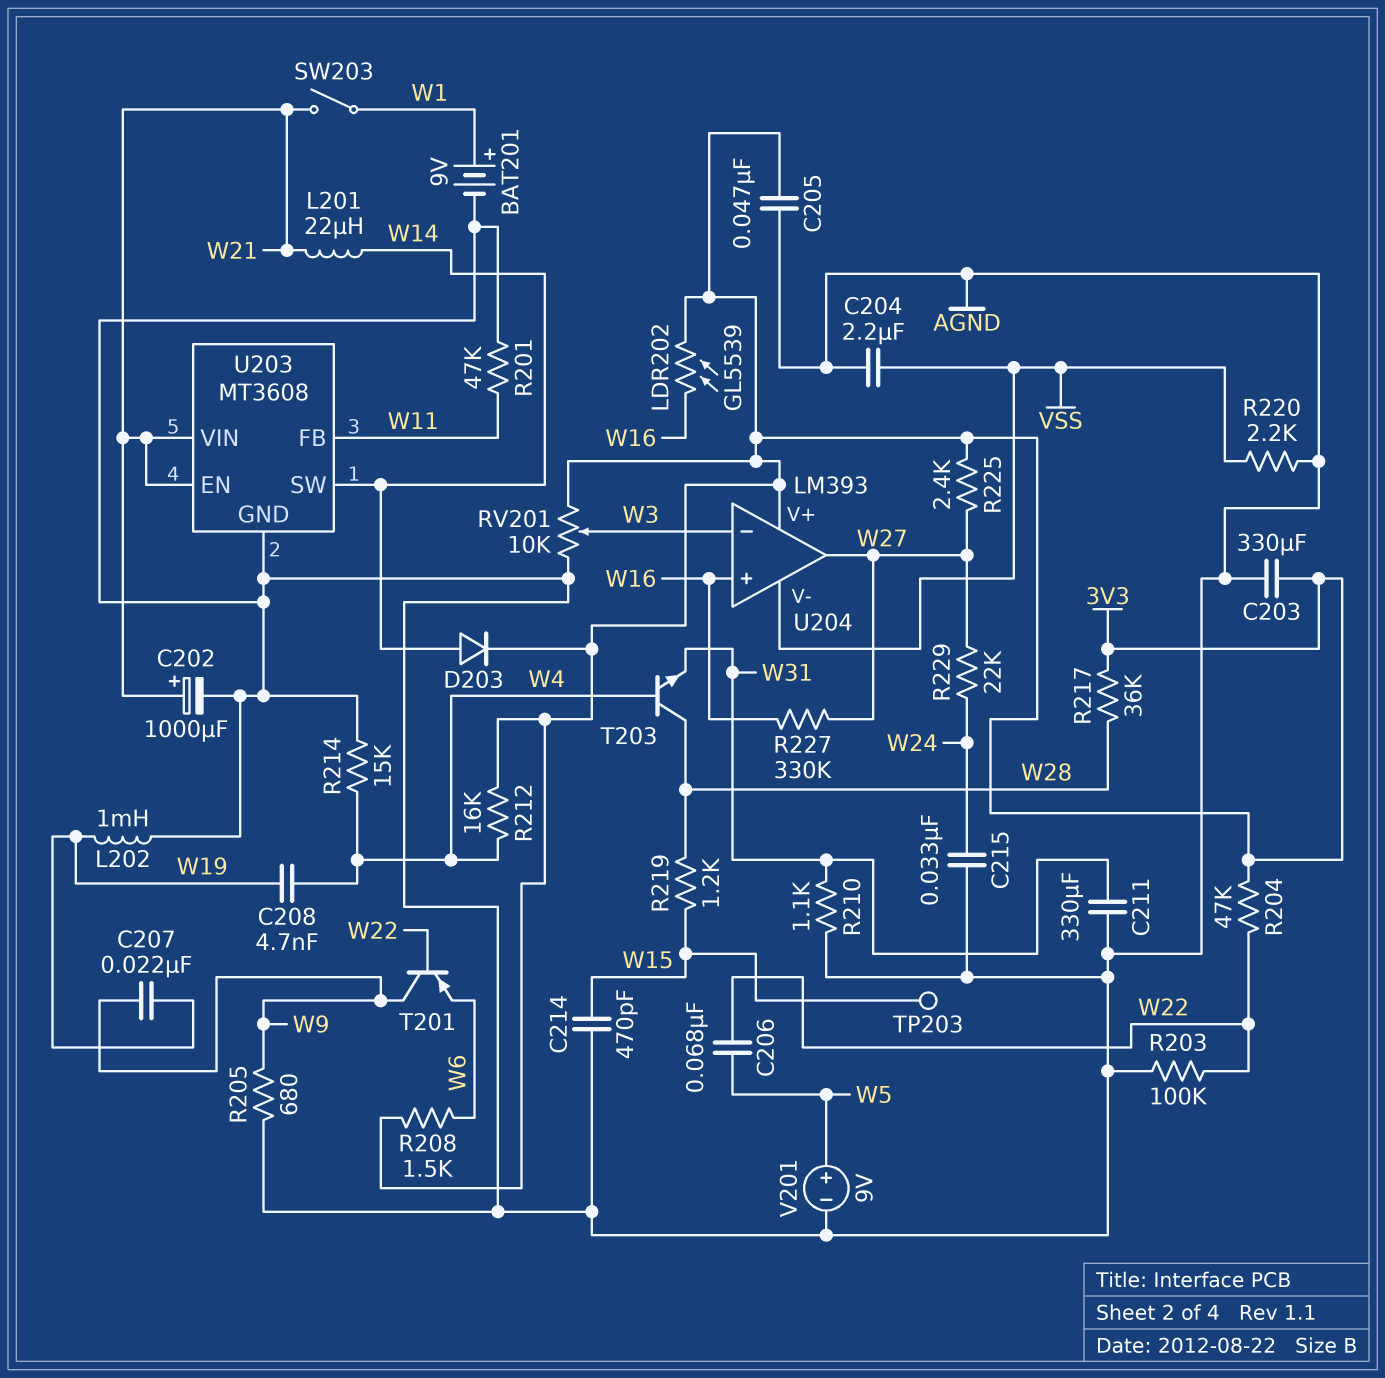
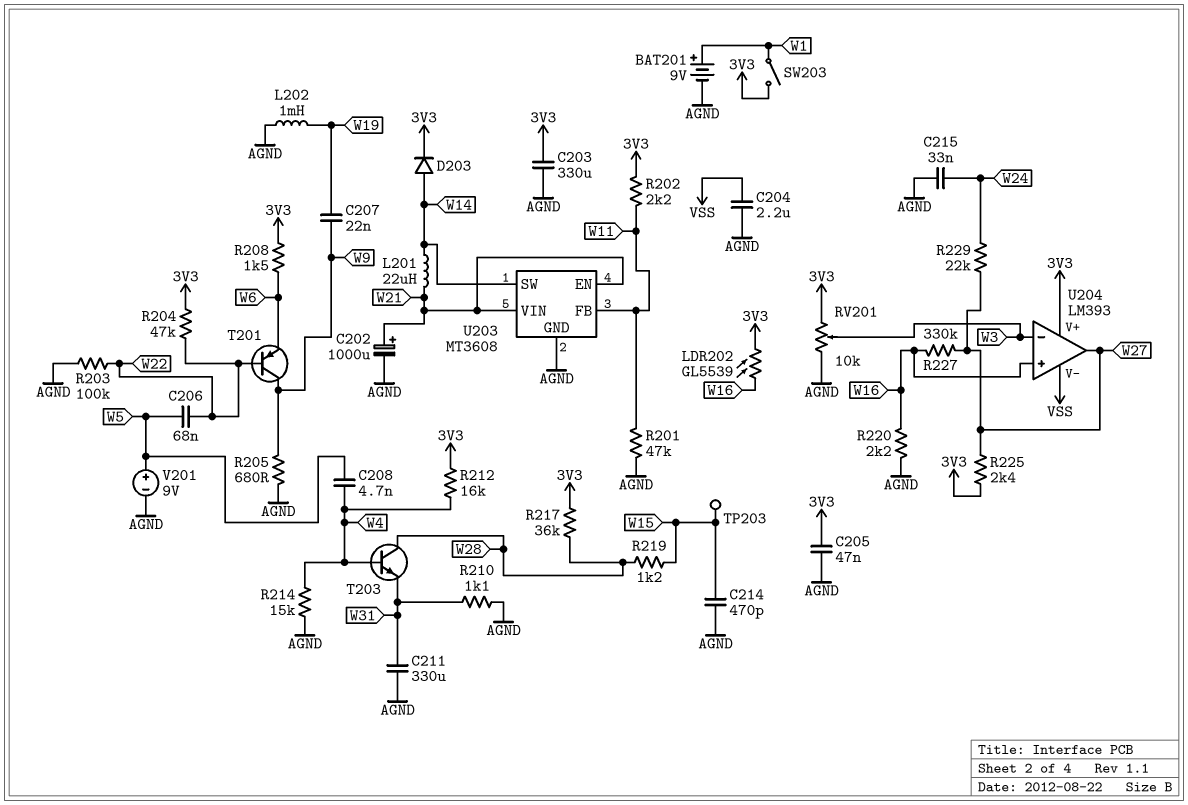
C208: 4.7nF (W4, W19) -> 4.7nF (W4, W5)
R202: none -> 2.2k (3V3, W11)
R220: 2.2k (AGND, VSS) -> 2.2k (AGND, W16)
SW203: switch (W1, W21) -> switch (3V3, W1)

